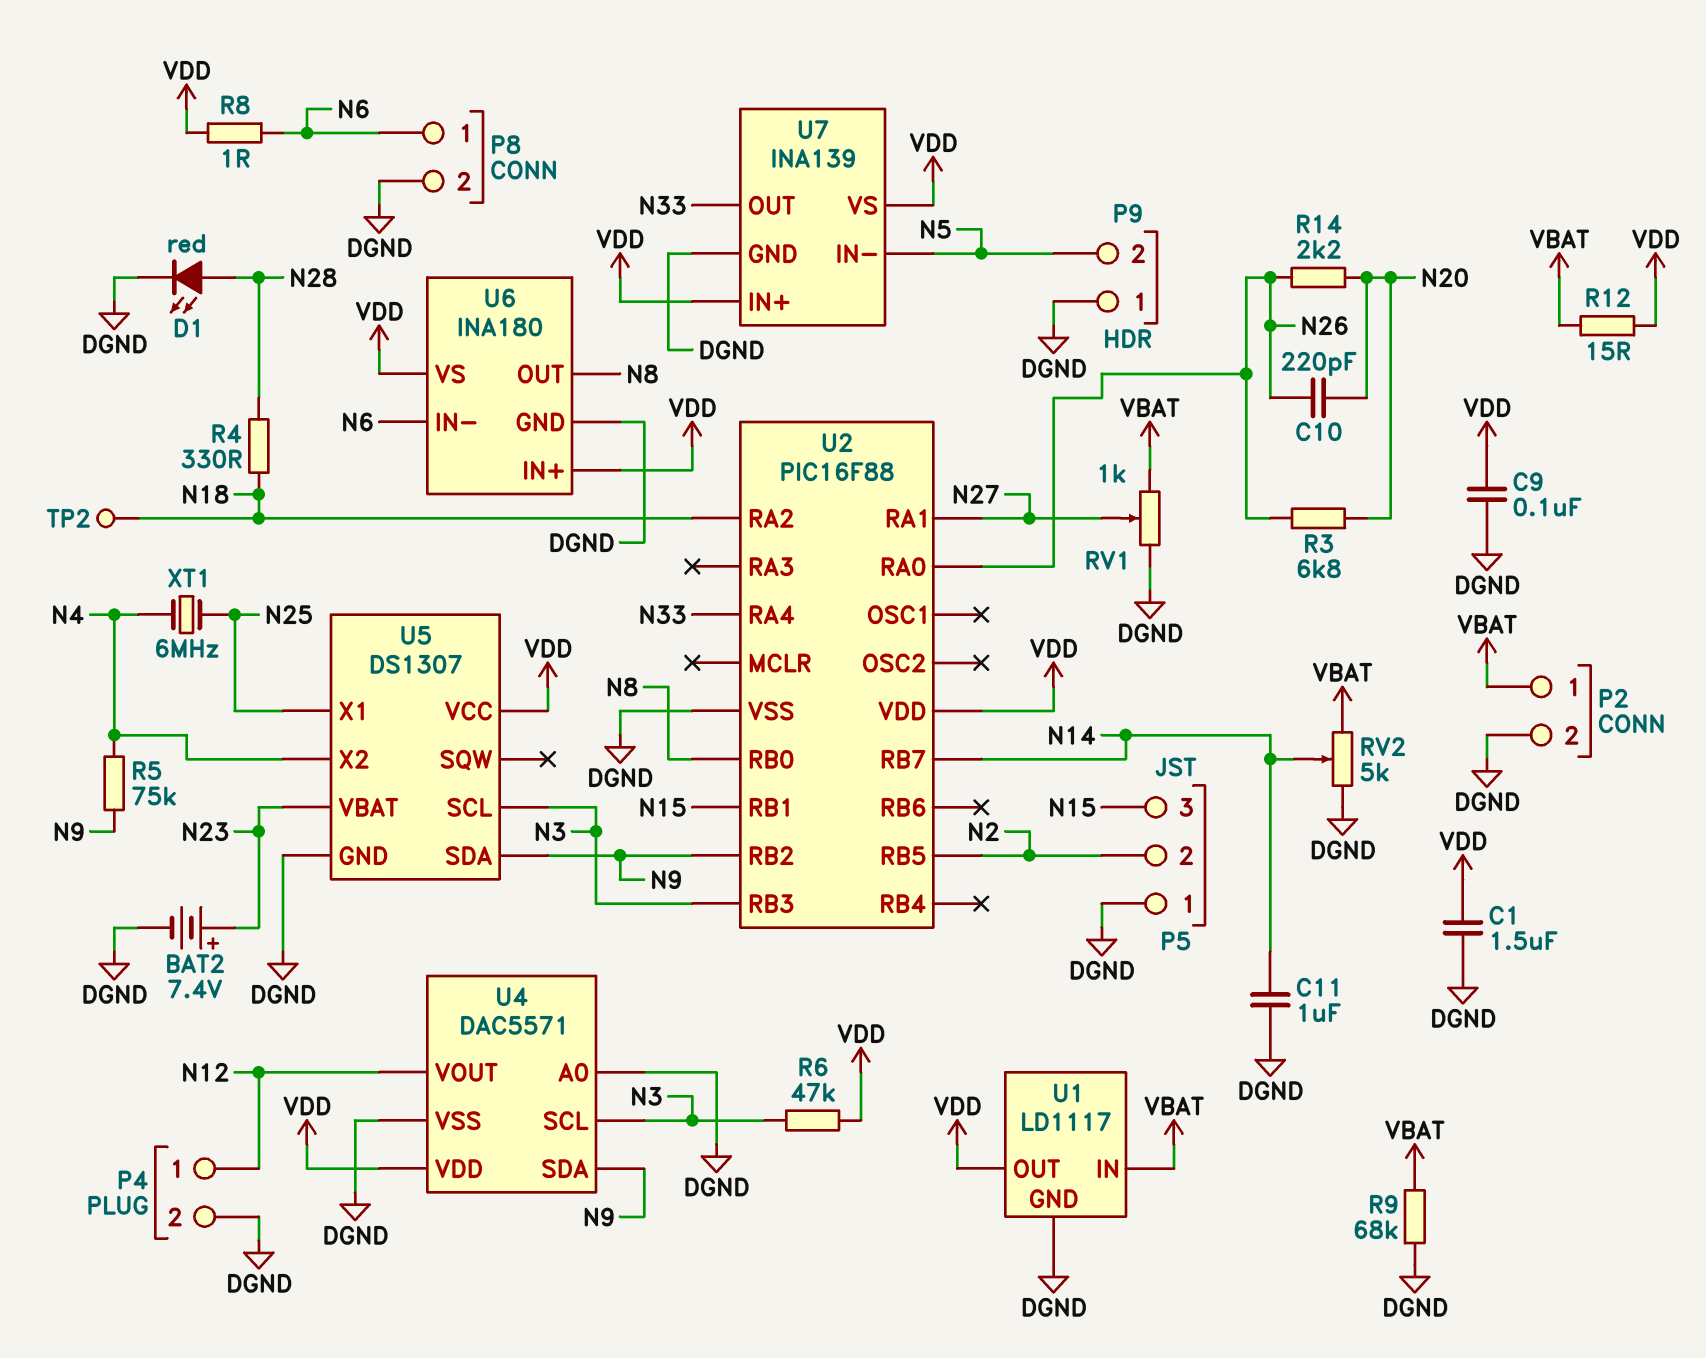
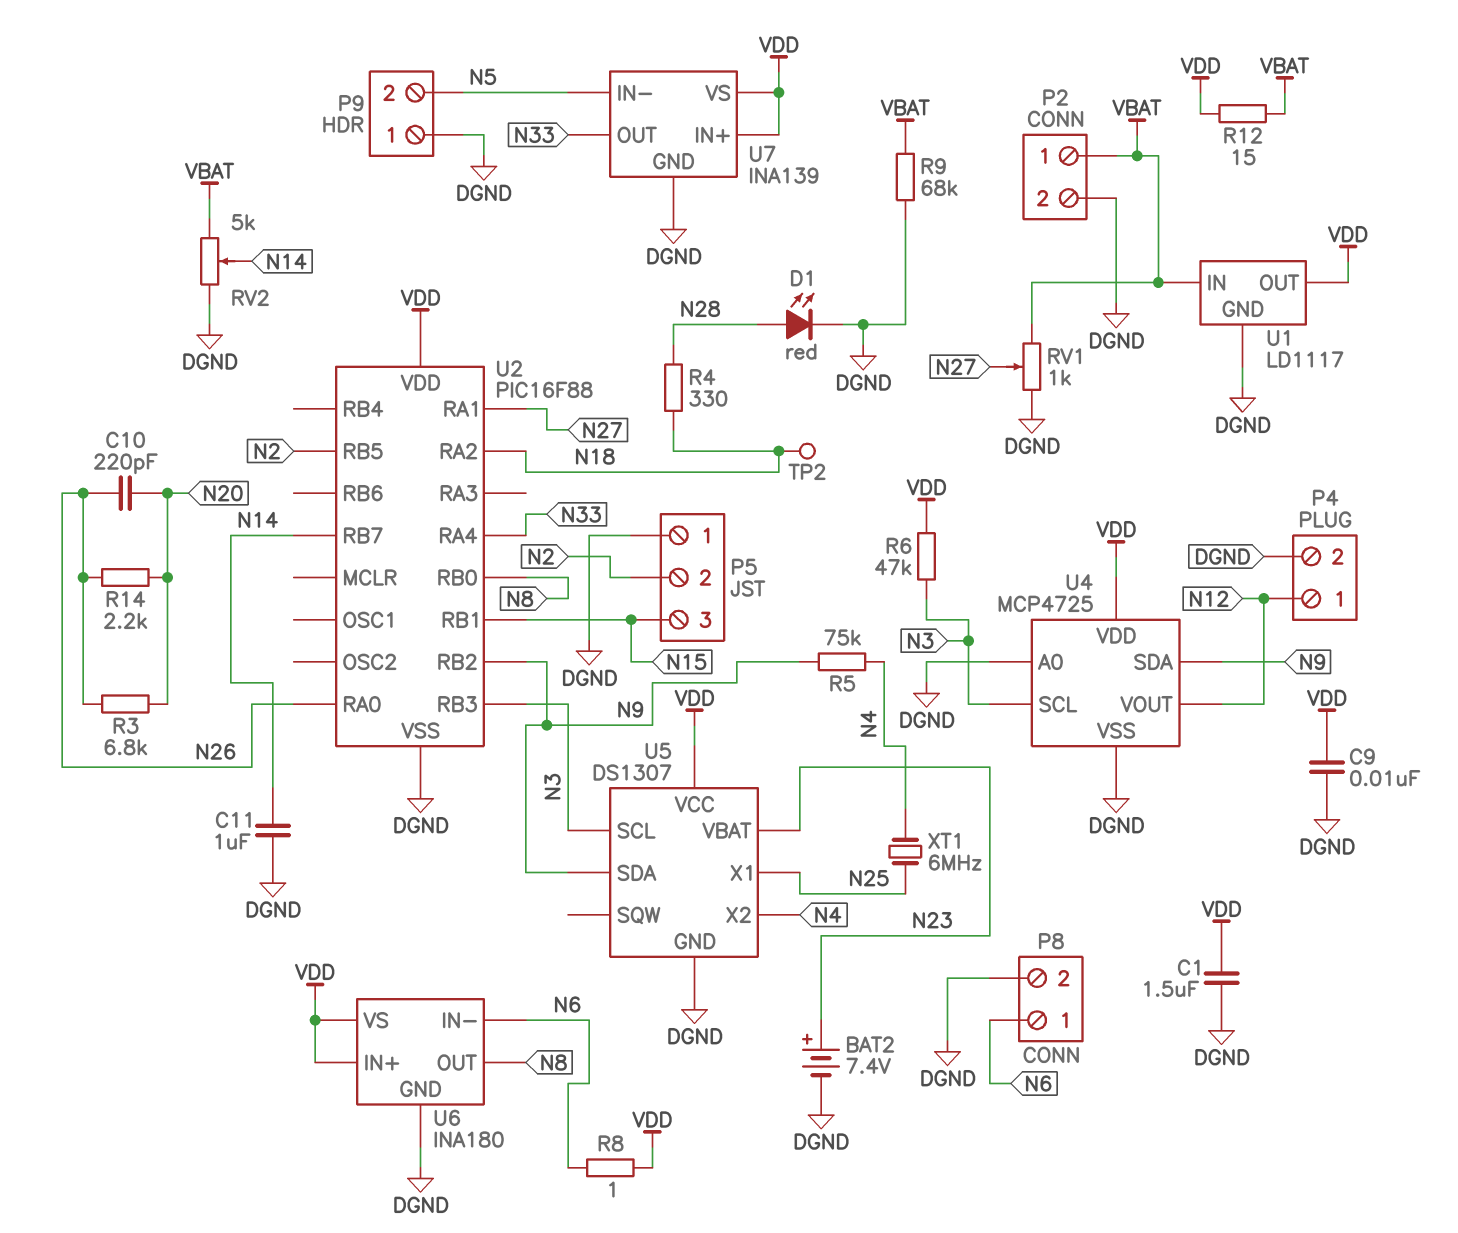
C9: 100nF (DGND, VDD) -> 10nF (DGND, VDD)
U4: DAC5571 -> MCP4725

